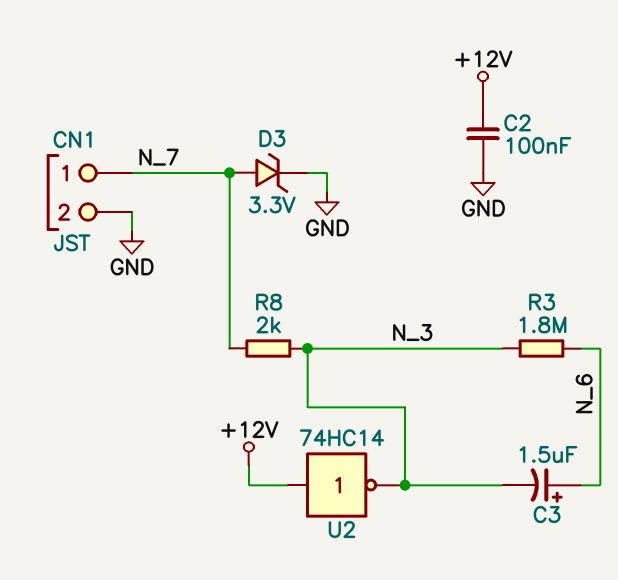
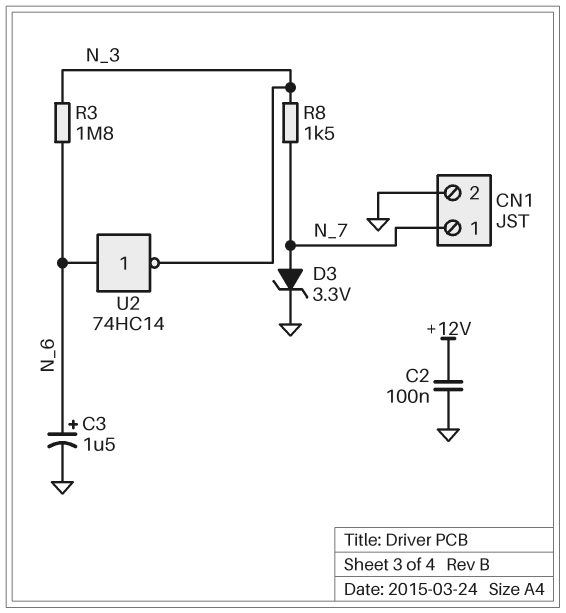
C3: 1.5uF (plus N_6, minus N_3) -> 1.5uF (plus N_6, minus GND)
R8: 2k (N_3, N_7) -> 1.5k (N_3, N_7)
U2: NOT 74HC14 (in +12V, out N_3) -> NOT 74HC14 (in N_6, out N_3)

